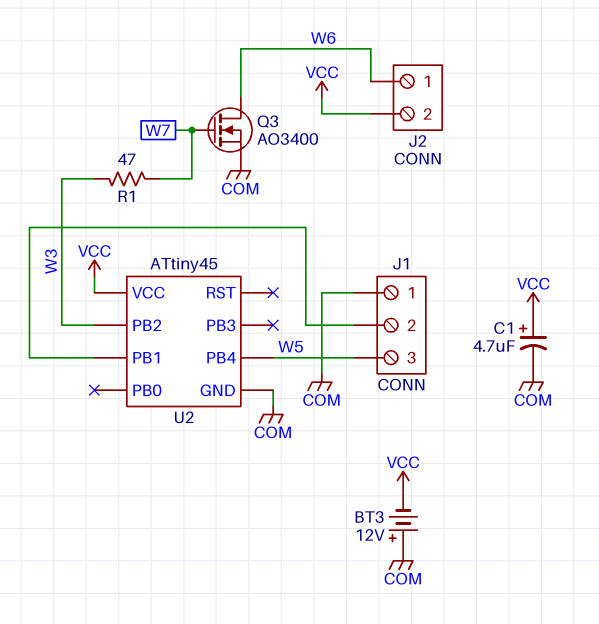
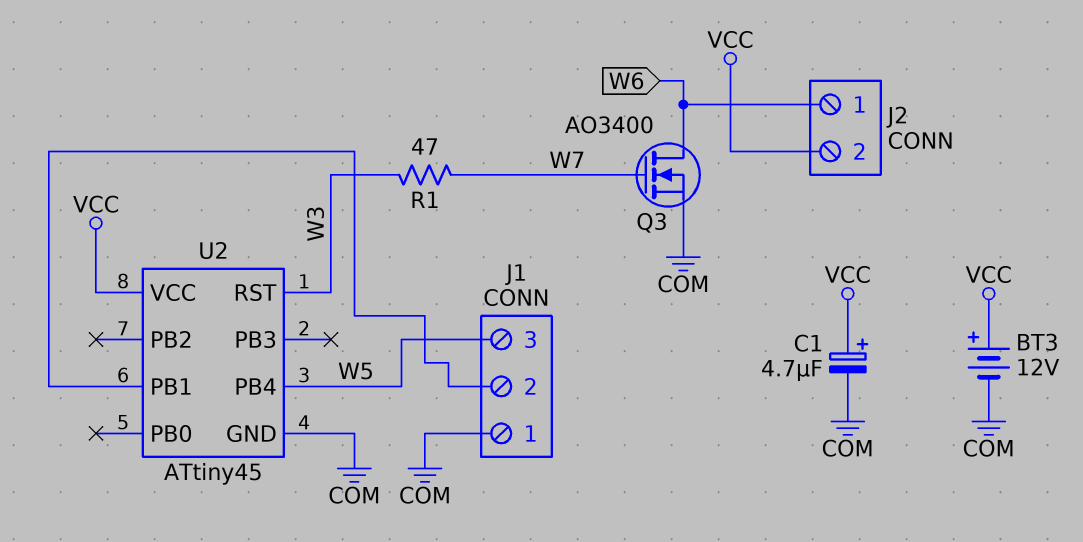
BT3: 12V (plus COM, minus VCC) -> 12V (plus VCC, minus COM)
U2 pin PB2: W3 -> none
U2 pin RST: none -> W3

